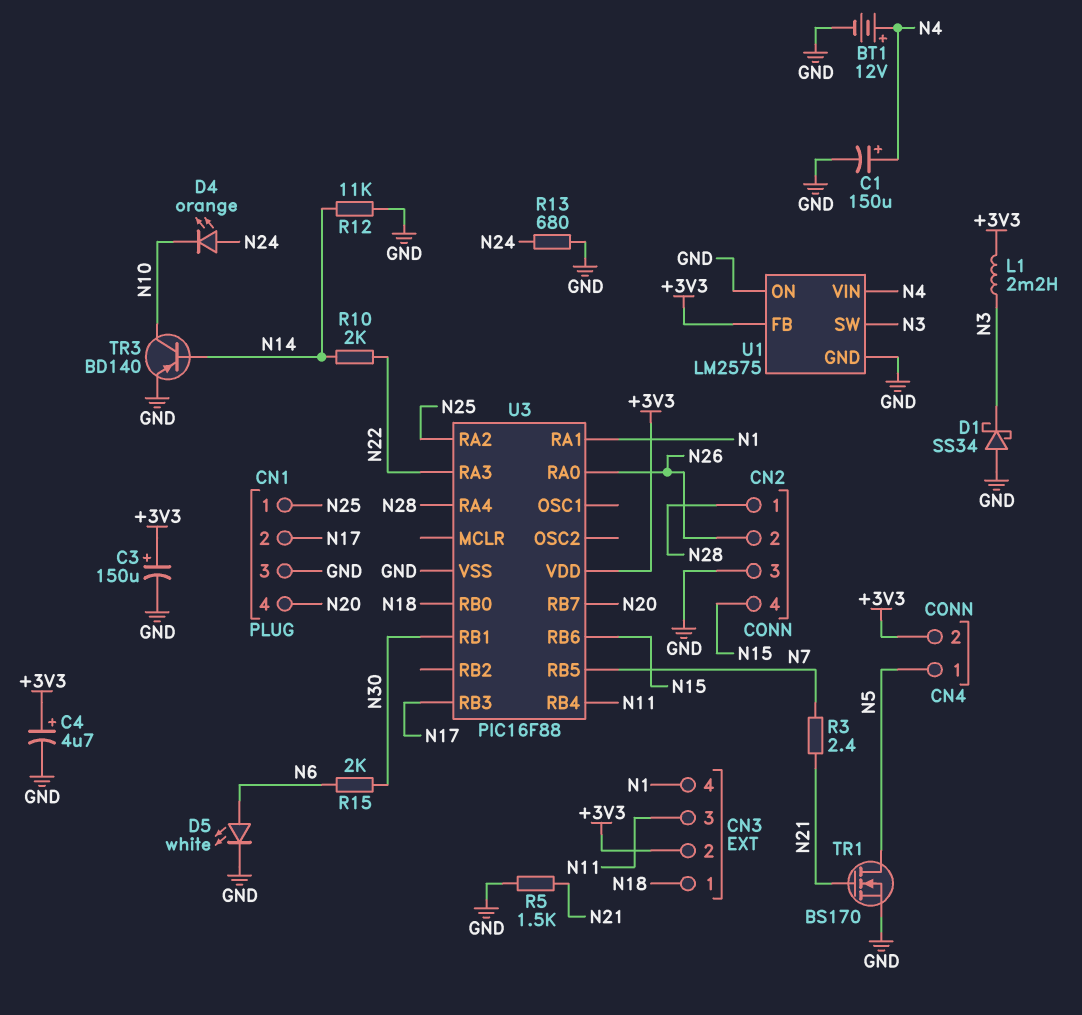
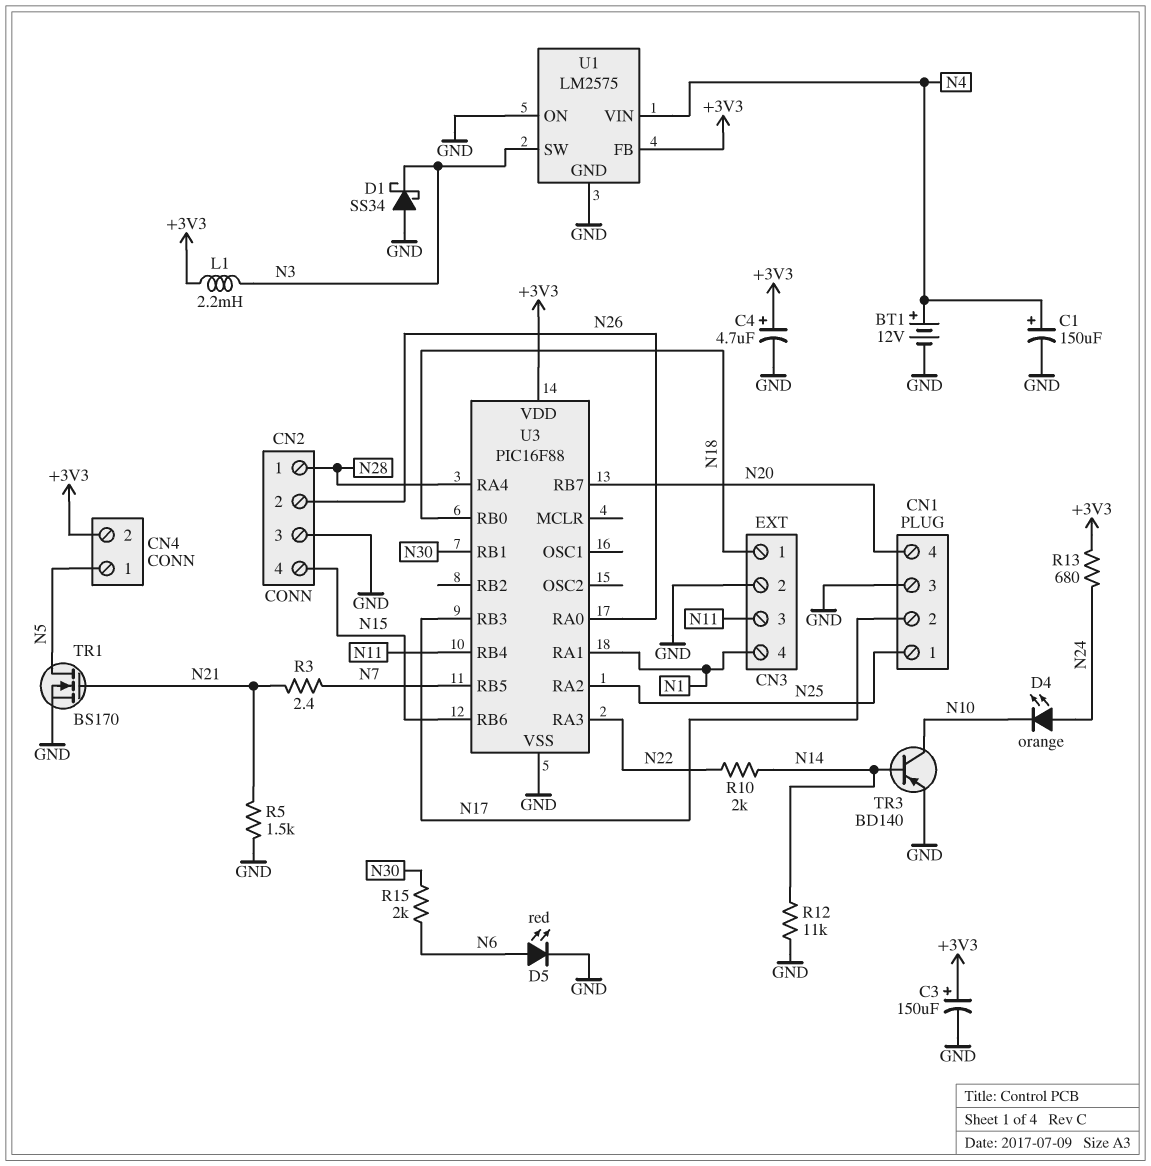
CN3 pin 2: +3V3 -> GND
D5: LED white (A N6, K GND) -> LED red (A N6, K GND)
R13: 680 (GND, N24) -> 680 (+3V3, N24)

